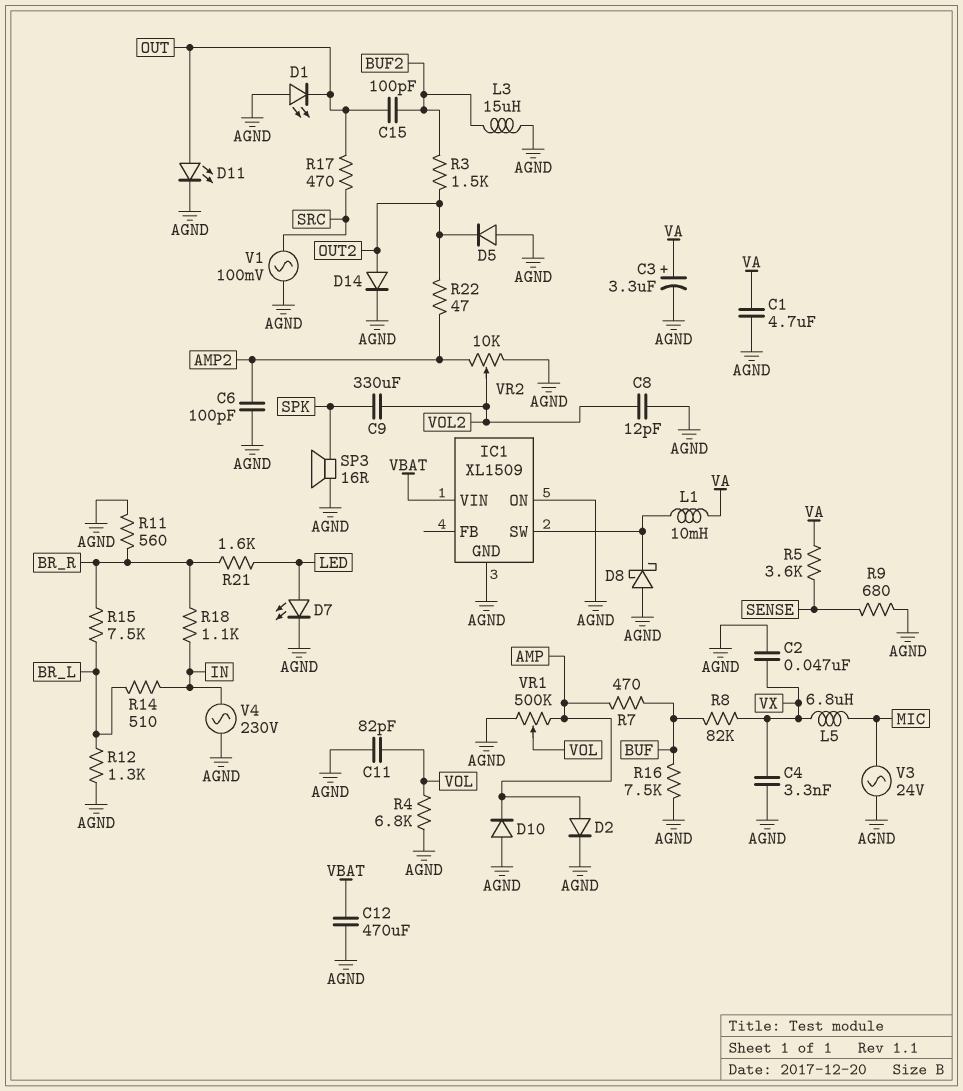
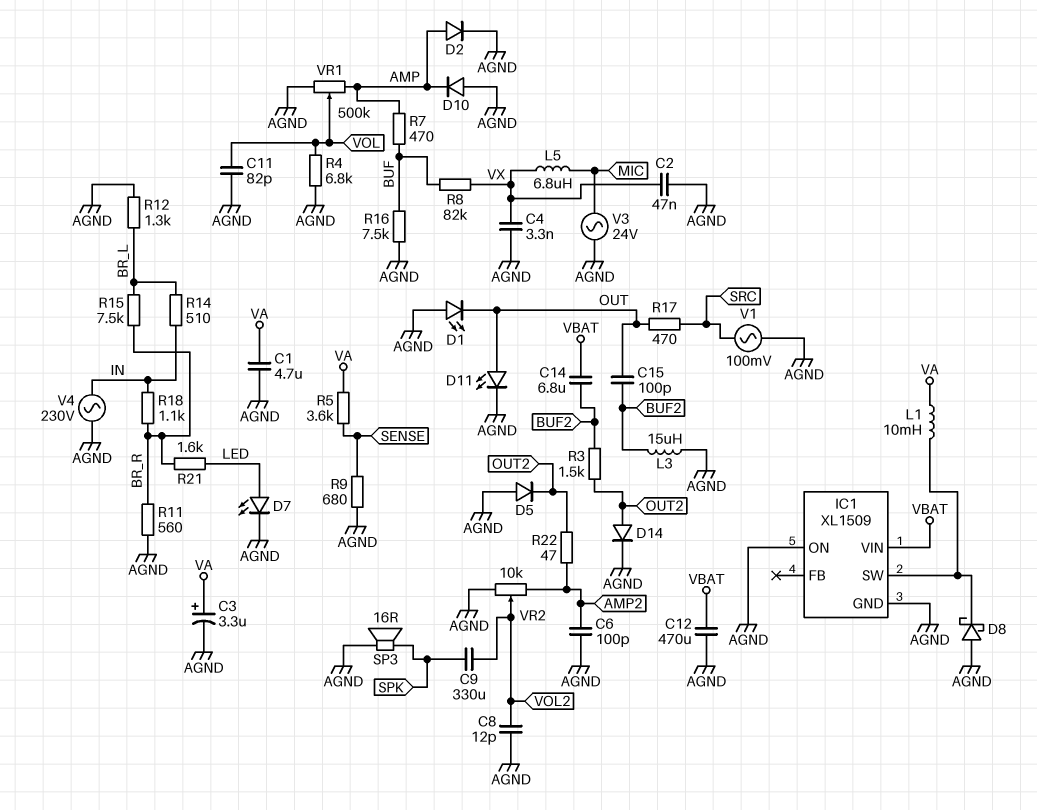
C14: none -> 6.8uF (BUF2, VBAT)

